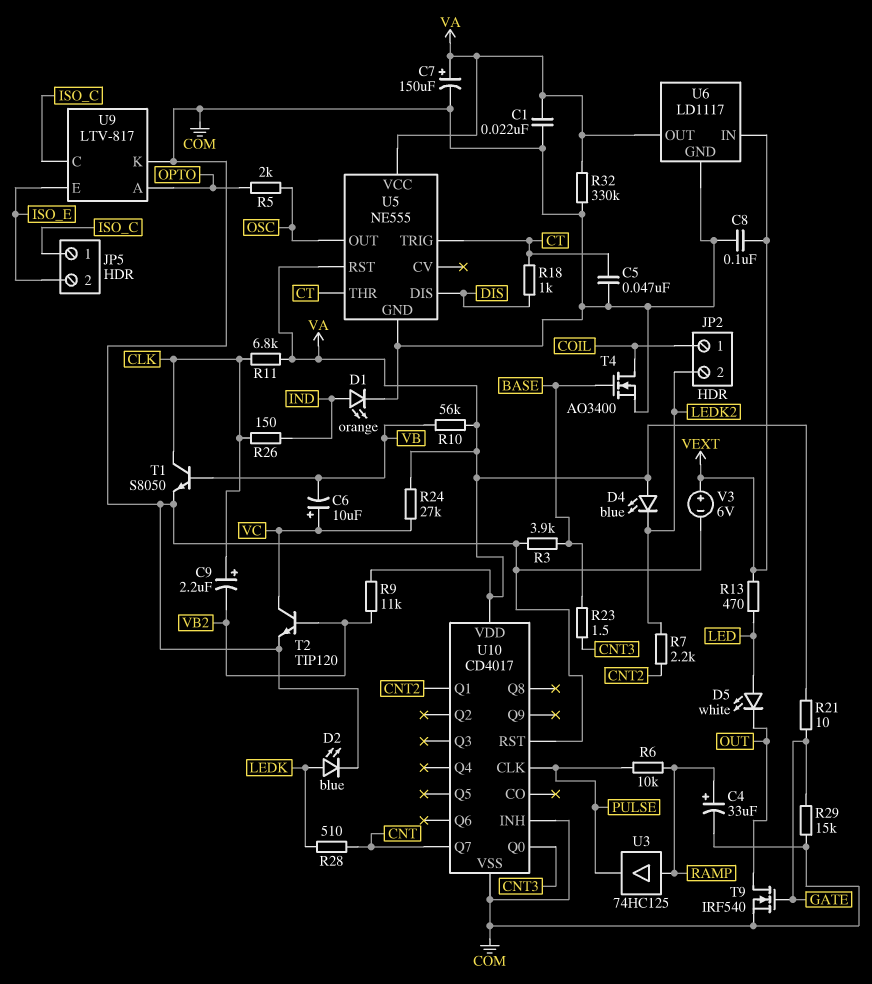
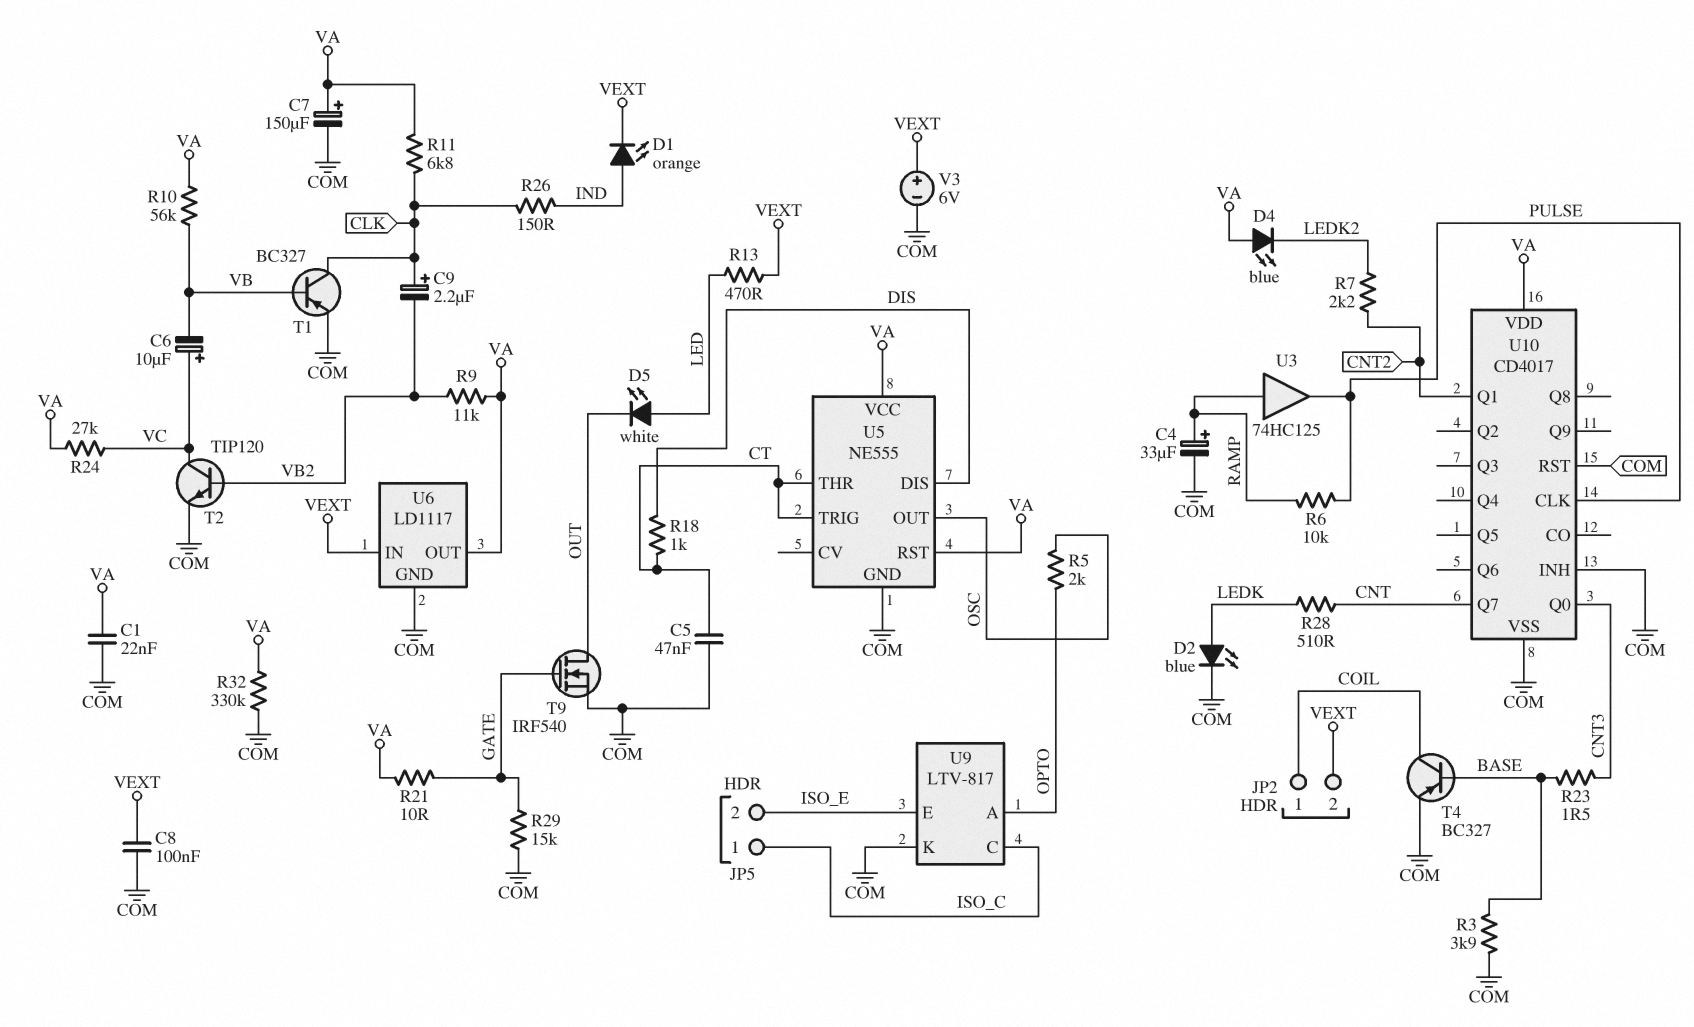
D1: LED orange (A IND, K COM) -> LED orange (A IND, K VEXT)
JP2 pin 2: LEDK2 -> VEXT
T1: NPN S8050 (B VB, C CLK, E COM) -> PNP BC327 (B VB, C CLK, E COM)
T4: NMOS AO3400 (G BASE, D COIL, S COM) -> PNP BC327 (B BASE, C COIL, E COM)

